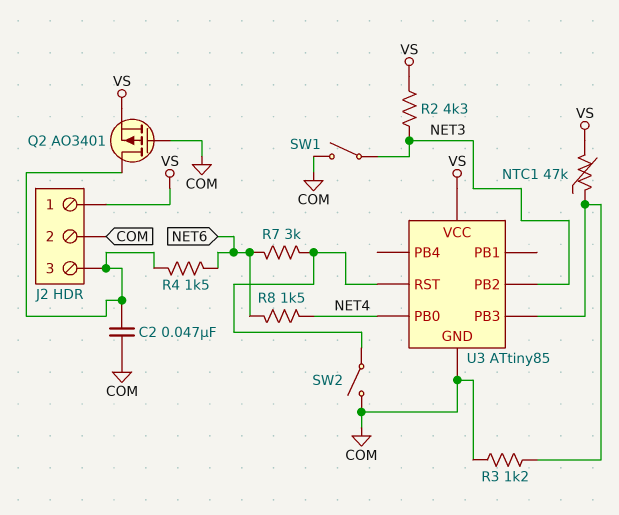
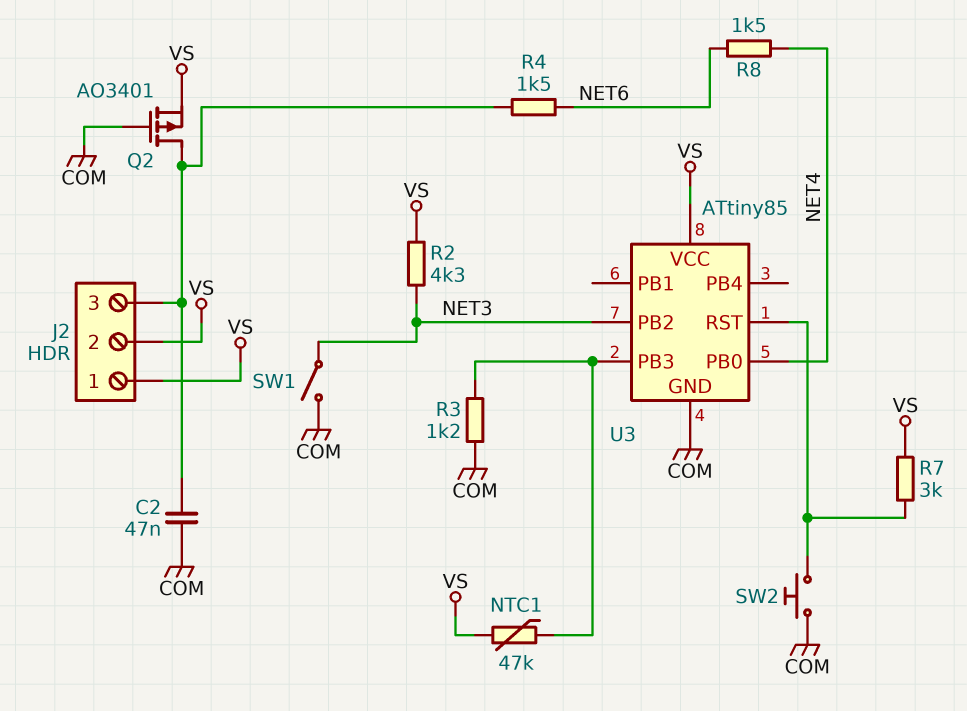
J2 pin 2: COM -> VS
R7: 3k (NET6, U3/RST) -> 3k (U3/RST, VS)
SW2: switch (COM, U3/RST) -> button (COM, U3/RST)

